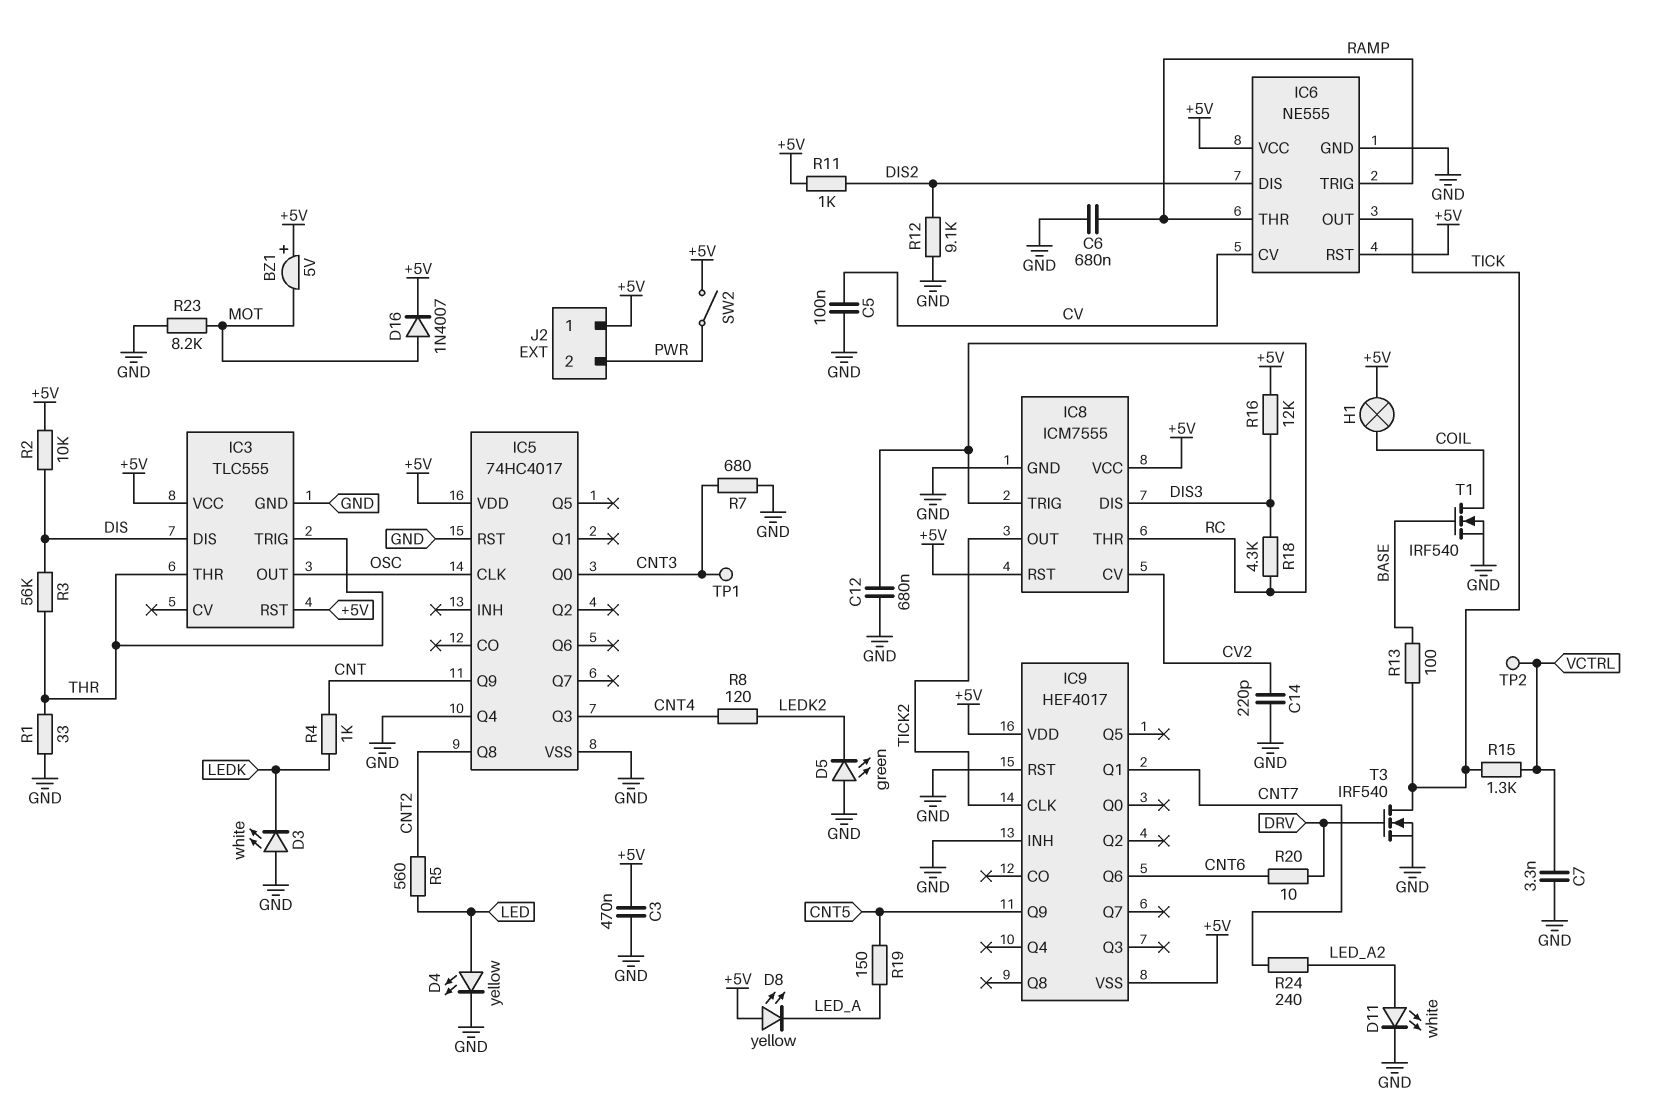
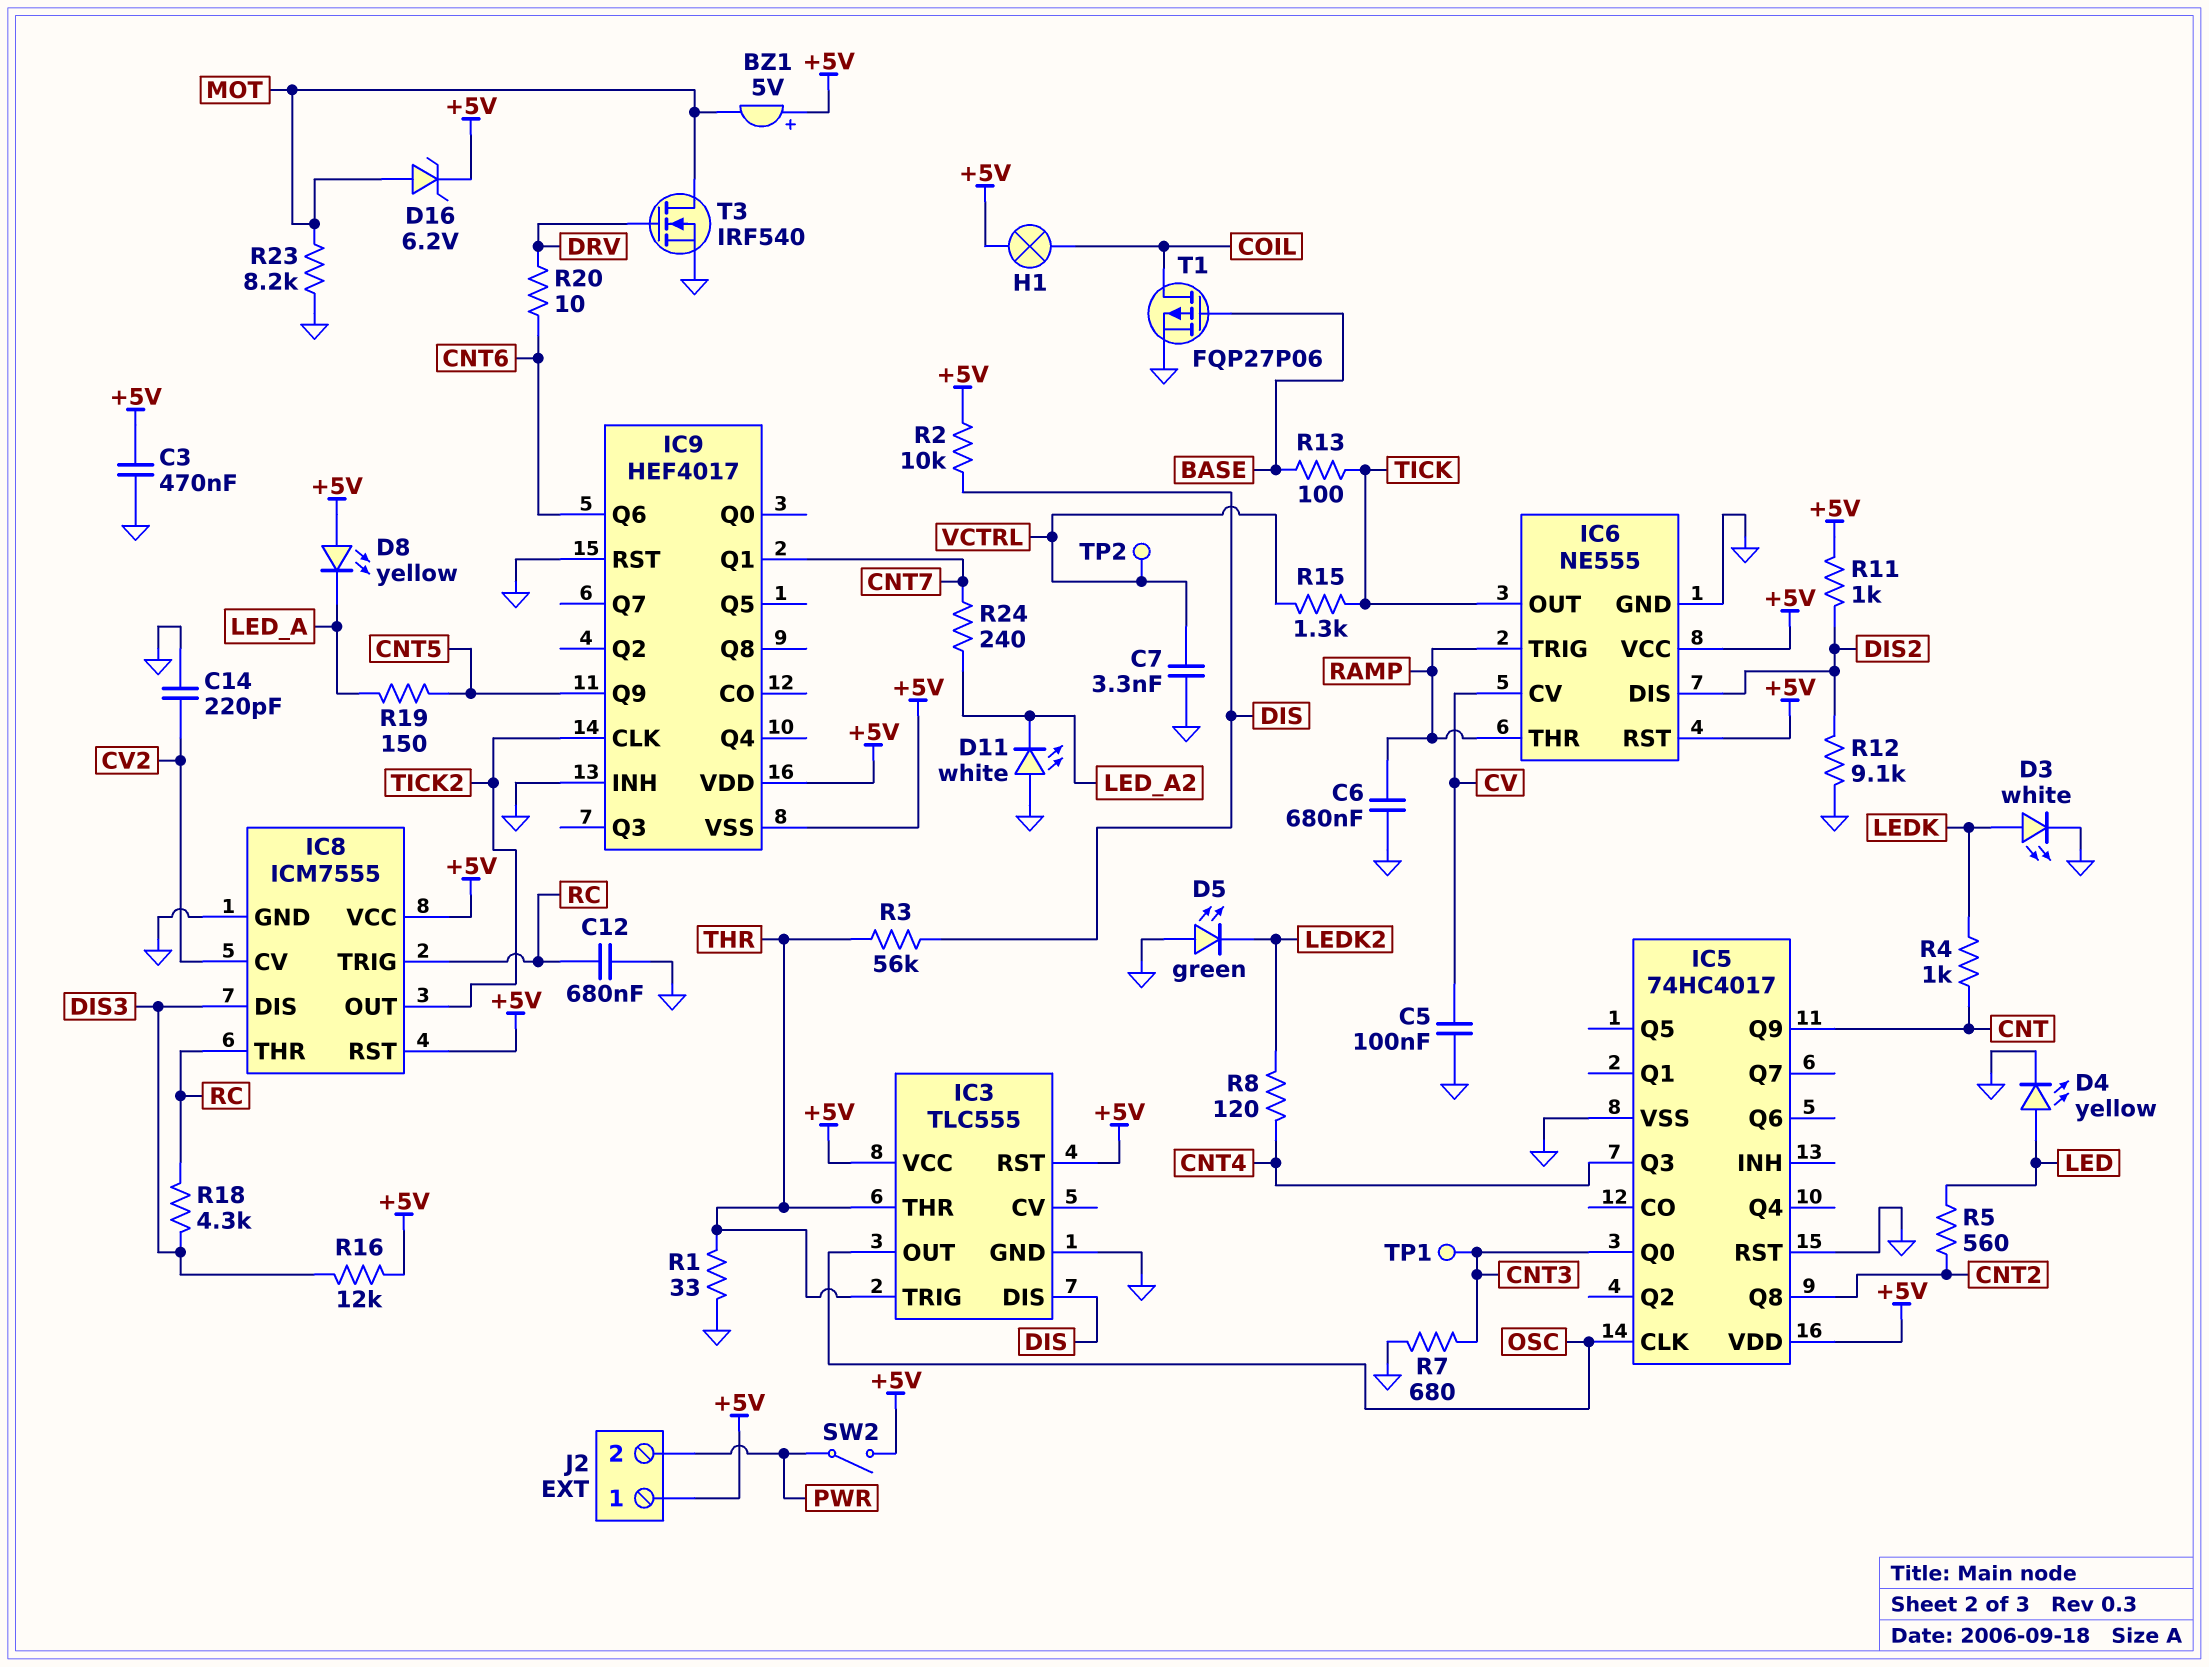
D3: LED white (A GND, K LEDK) -> LED white (A LEDK, K GND)
D11: LED white (A LED_A2, K GND) -> LED white (A GND, K LED_A2)
D16: diode 1N4007 (A MOT, K +5V) -> zener 6.2V (A MOT, K +5V)
IC5 pin Q4: GND -> none
T1: NMOS IRF540 (G BASE, D COIL, S GND) -> PMOS FQP27P06 (G BASE, D COIL, S GND)
T3: NMOS IRF540 (G DRV, D TICK, S GND) -> NMOS IRF540 (G DRV, D MOT, S GND)

